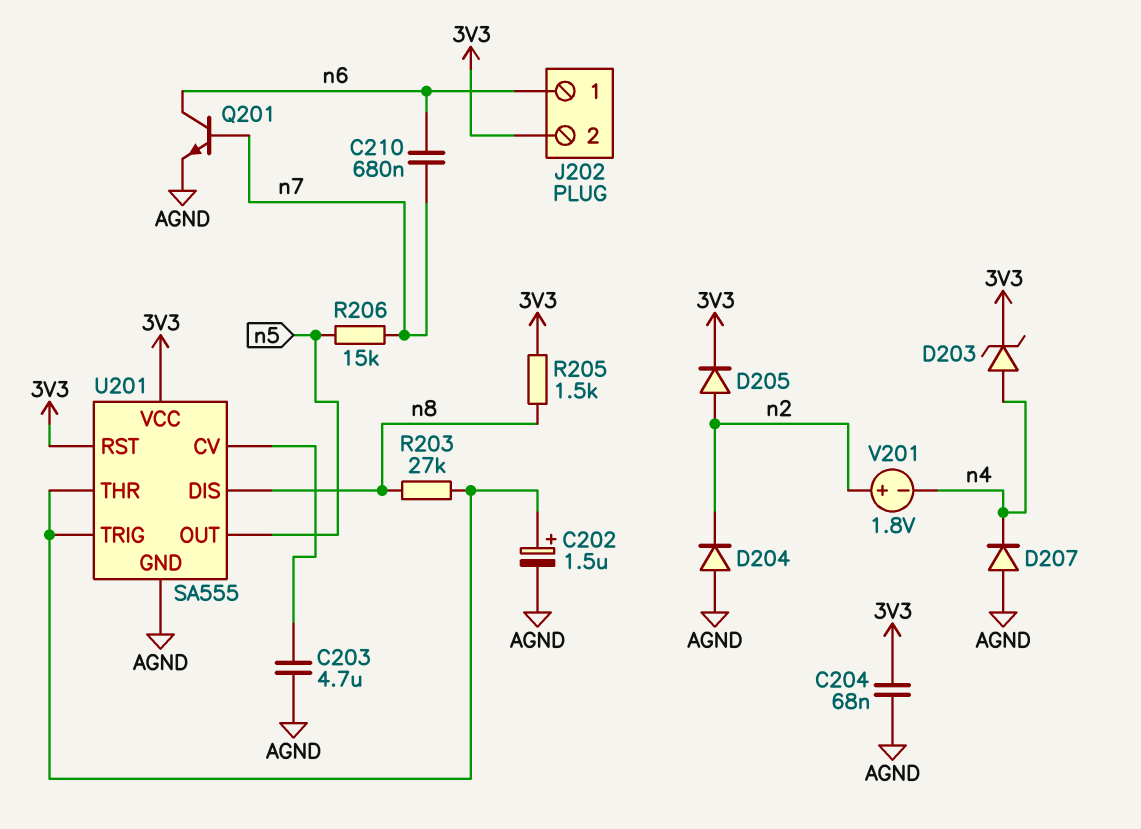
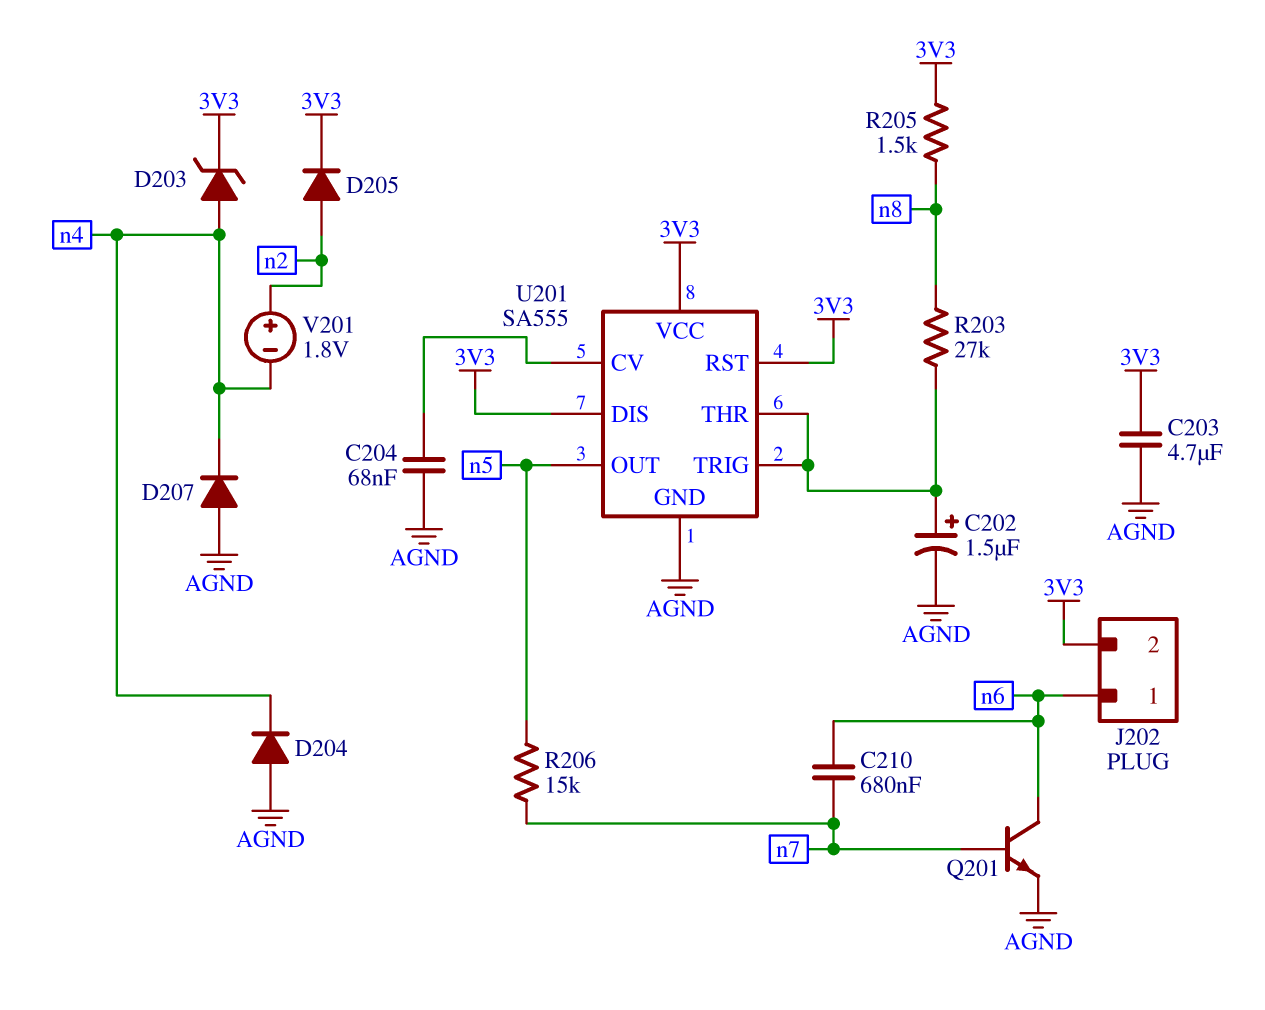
C203: 4.7uF (AGND, U201/CV) -> 4.7uF (3V3, AGND)
C204: 68nF (3V3, AGND) -> 68nF (AGND, U201/CV)
D204: diode (A AGND, K n2) -> diode (A AGND, K n4)
U201 pin DIS: n8 -> 3V3

